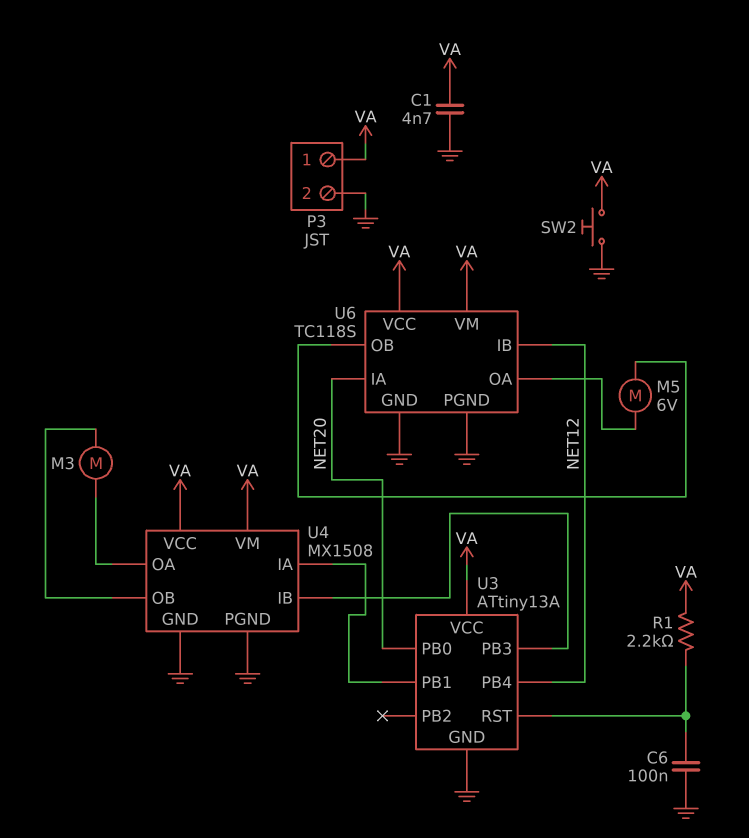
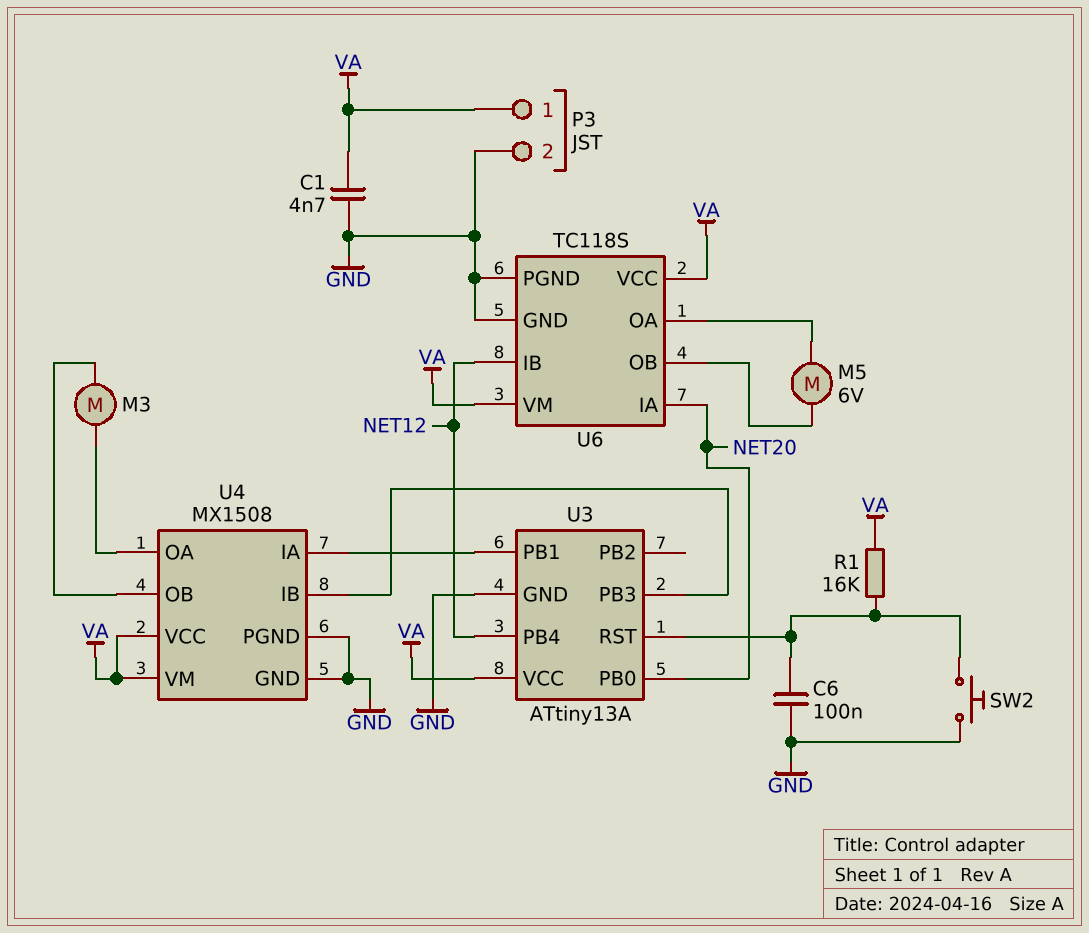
R1: 2.2k (U3/RST, VA) -> 16k (U3/RST, VA)
SW2: button (GND, VA) -> button (GND, U3/RST)

